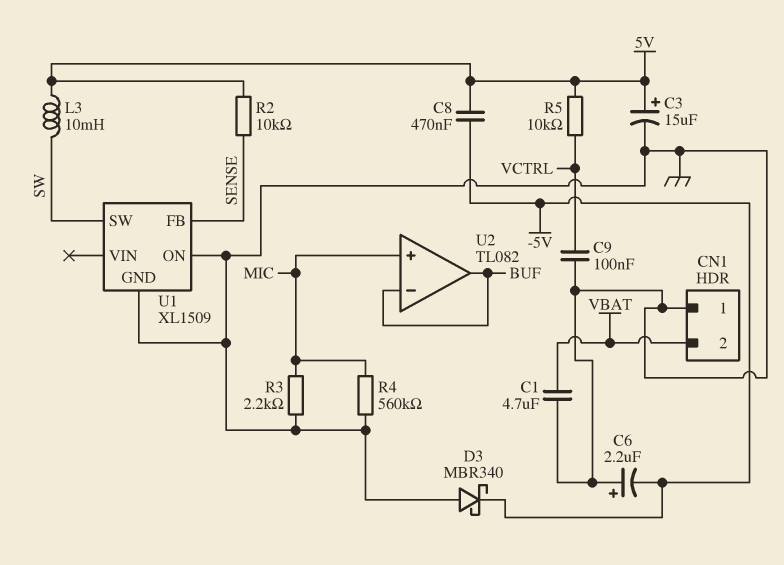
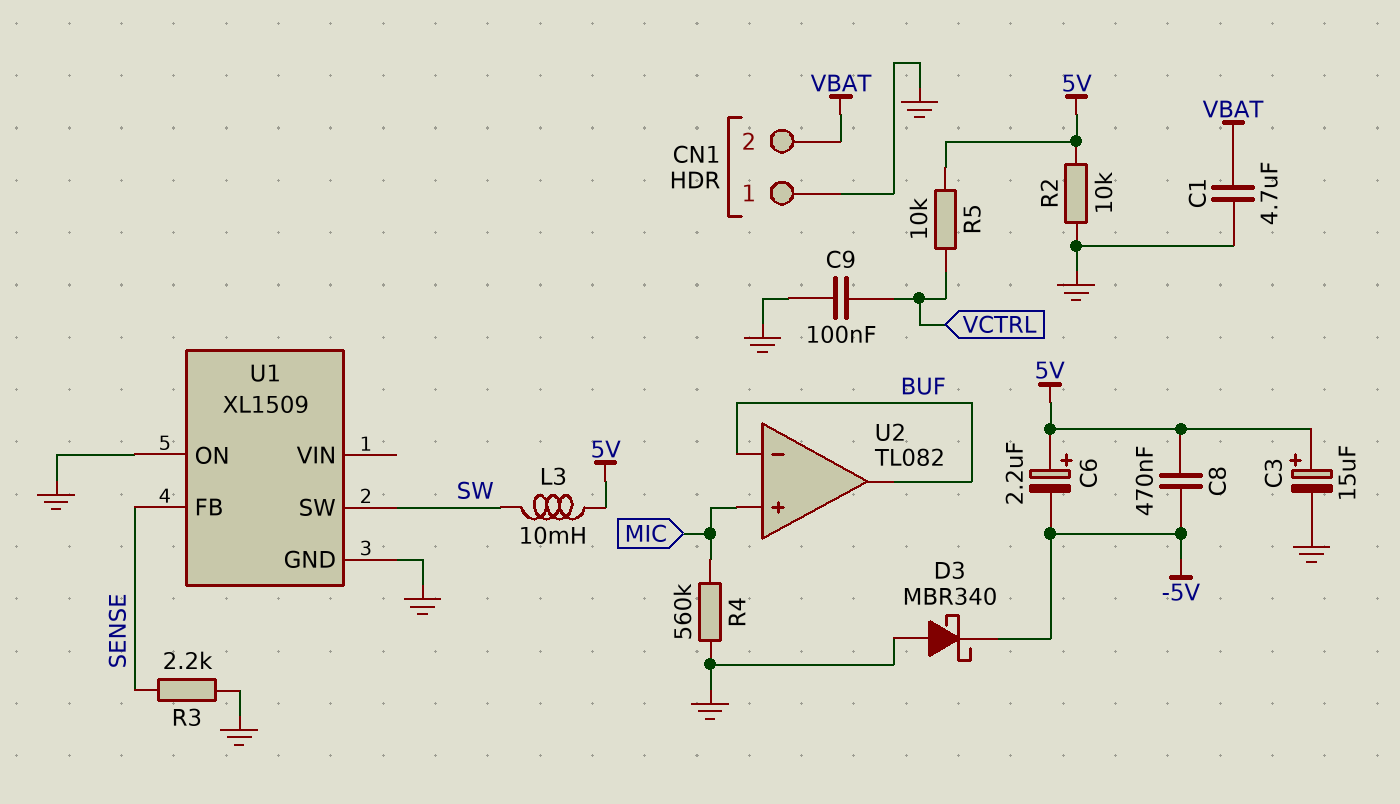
C6: 2.2uF (plus GND, minus -5V) -> 2.2uF (plus 5V, minus -5V)
R2: 10k (5V, SENSE) -> 10k (5V, GND)
R3: 2.2k (GND, MIC) -> 2.2k (GND, SENSE)

